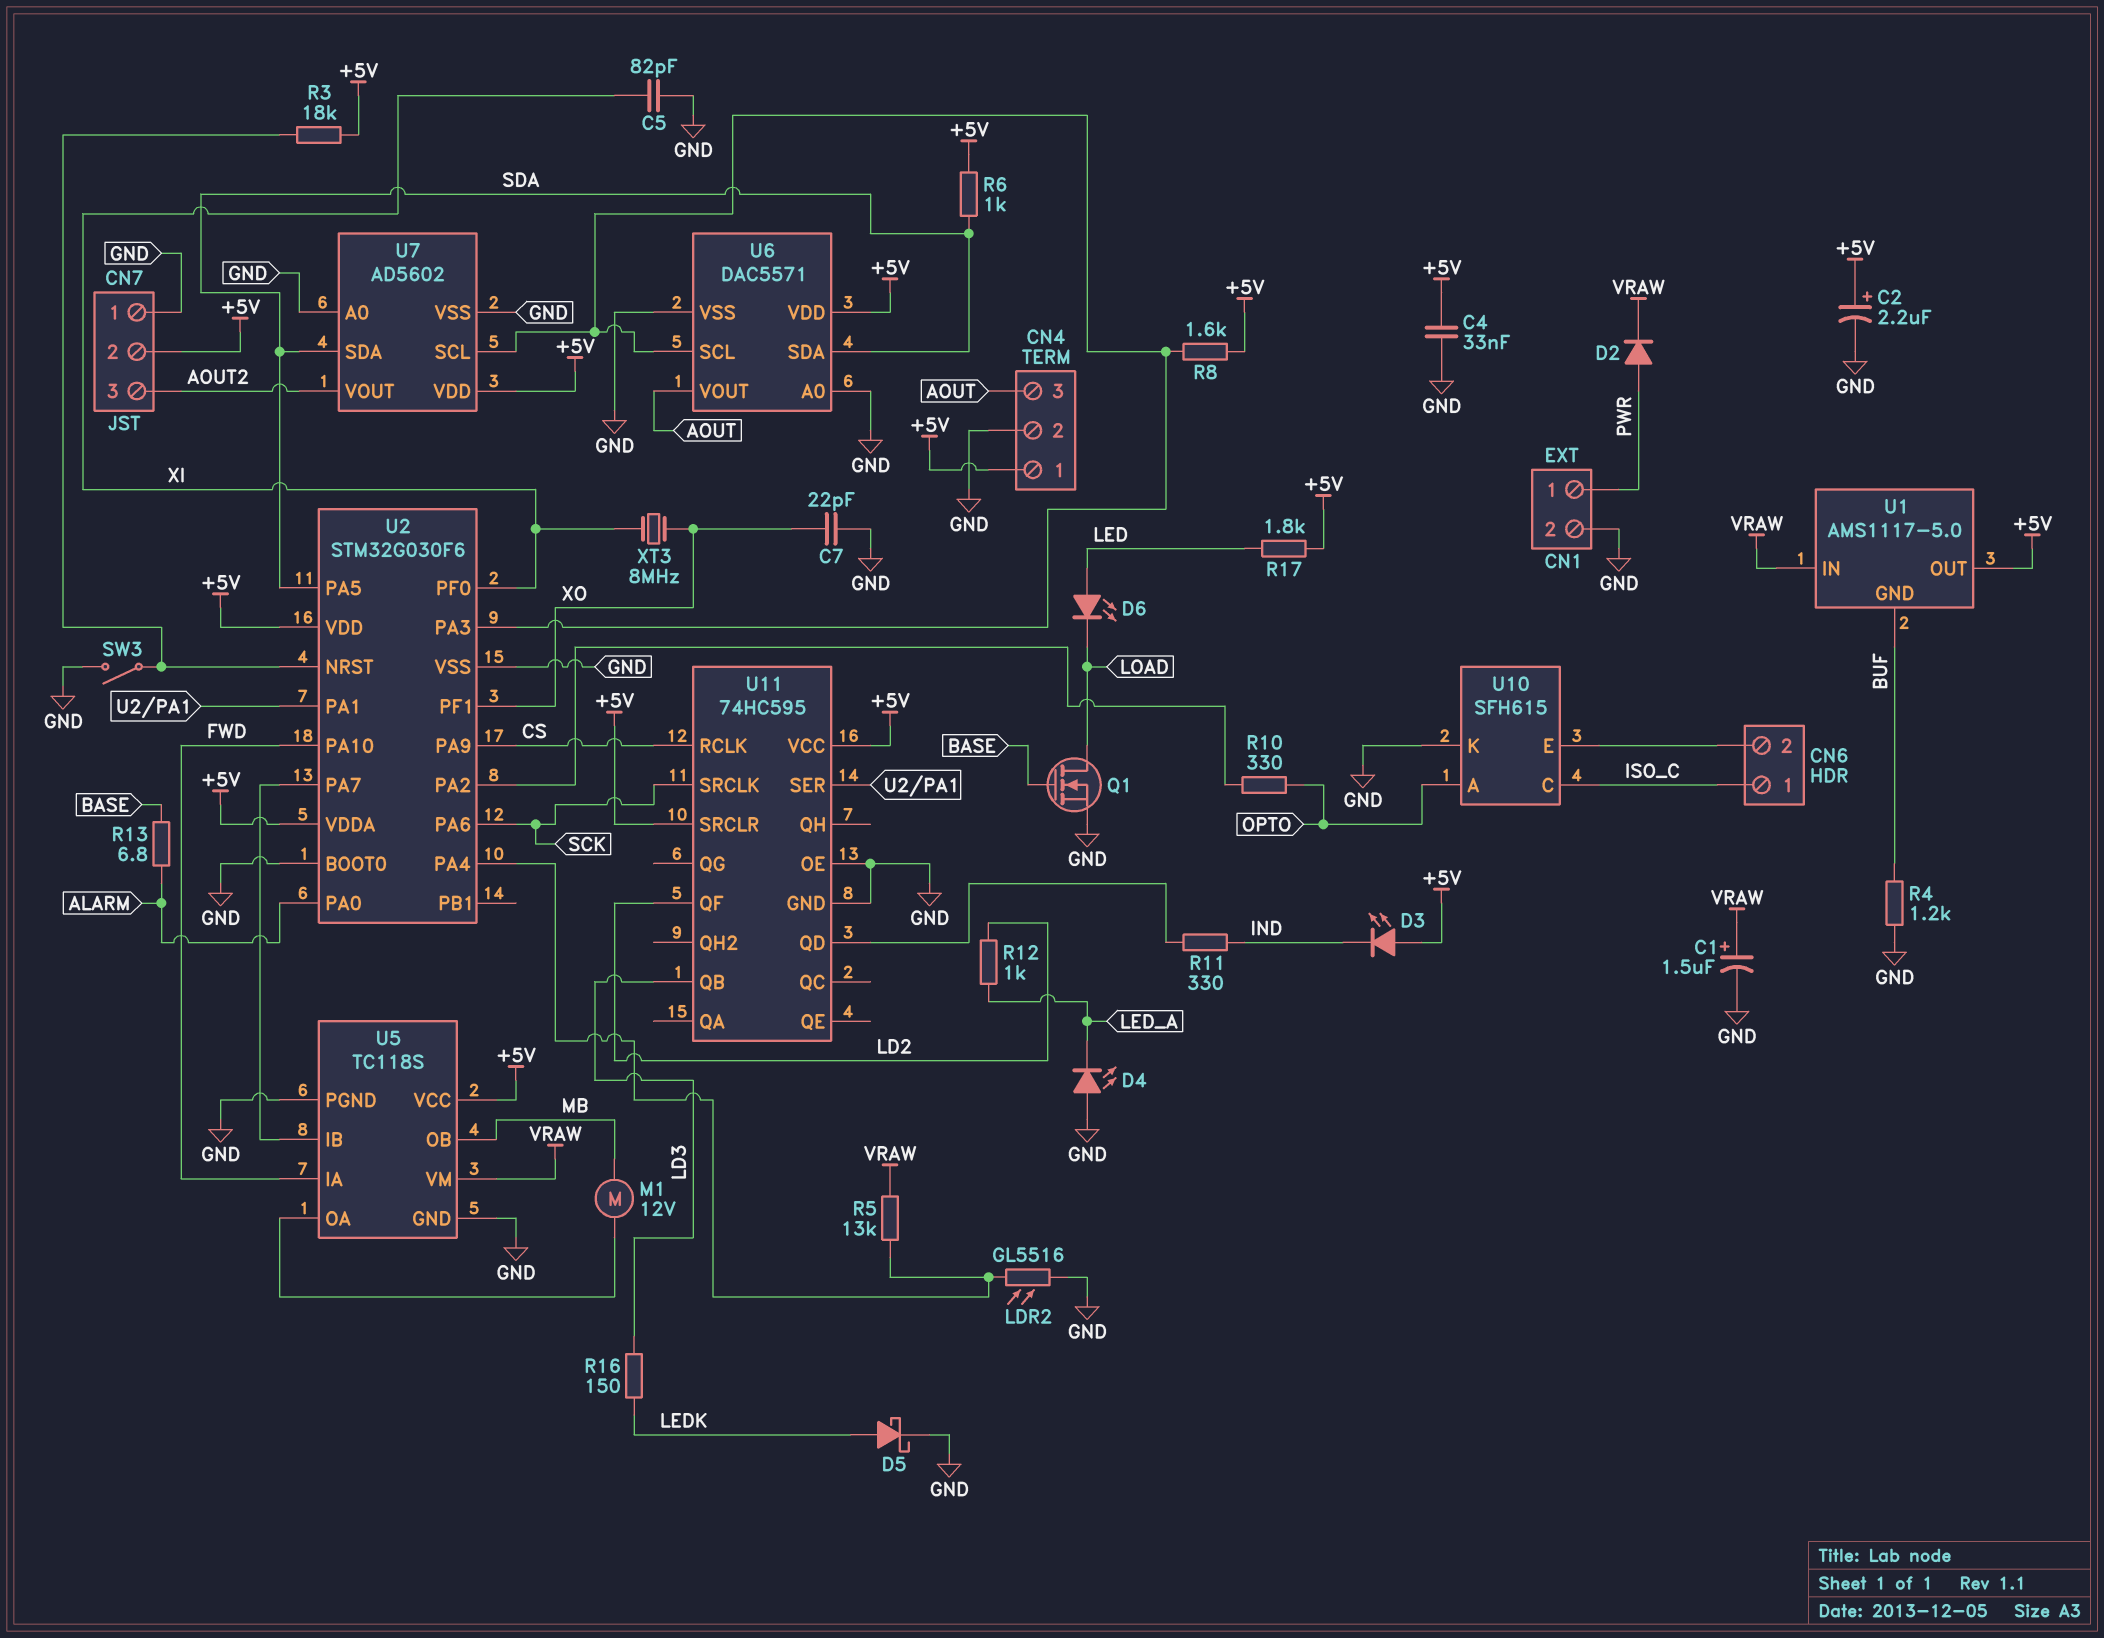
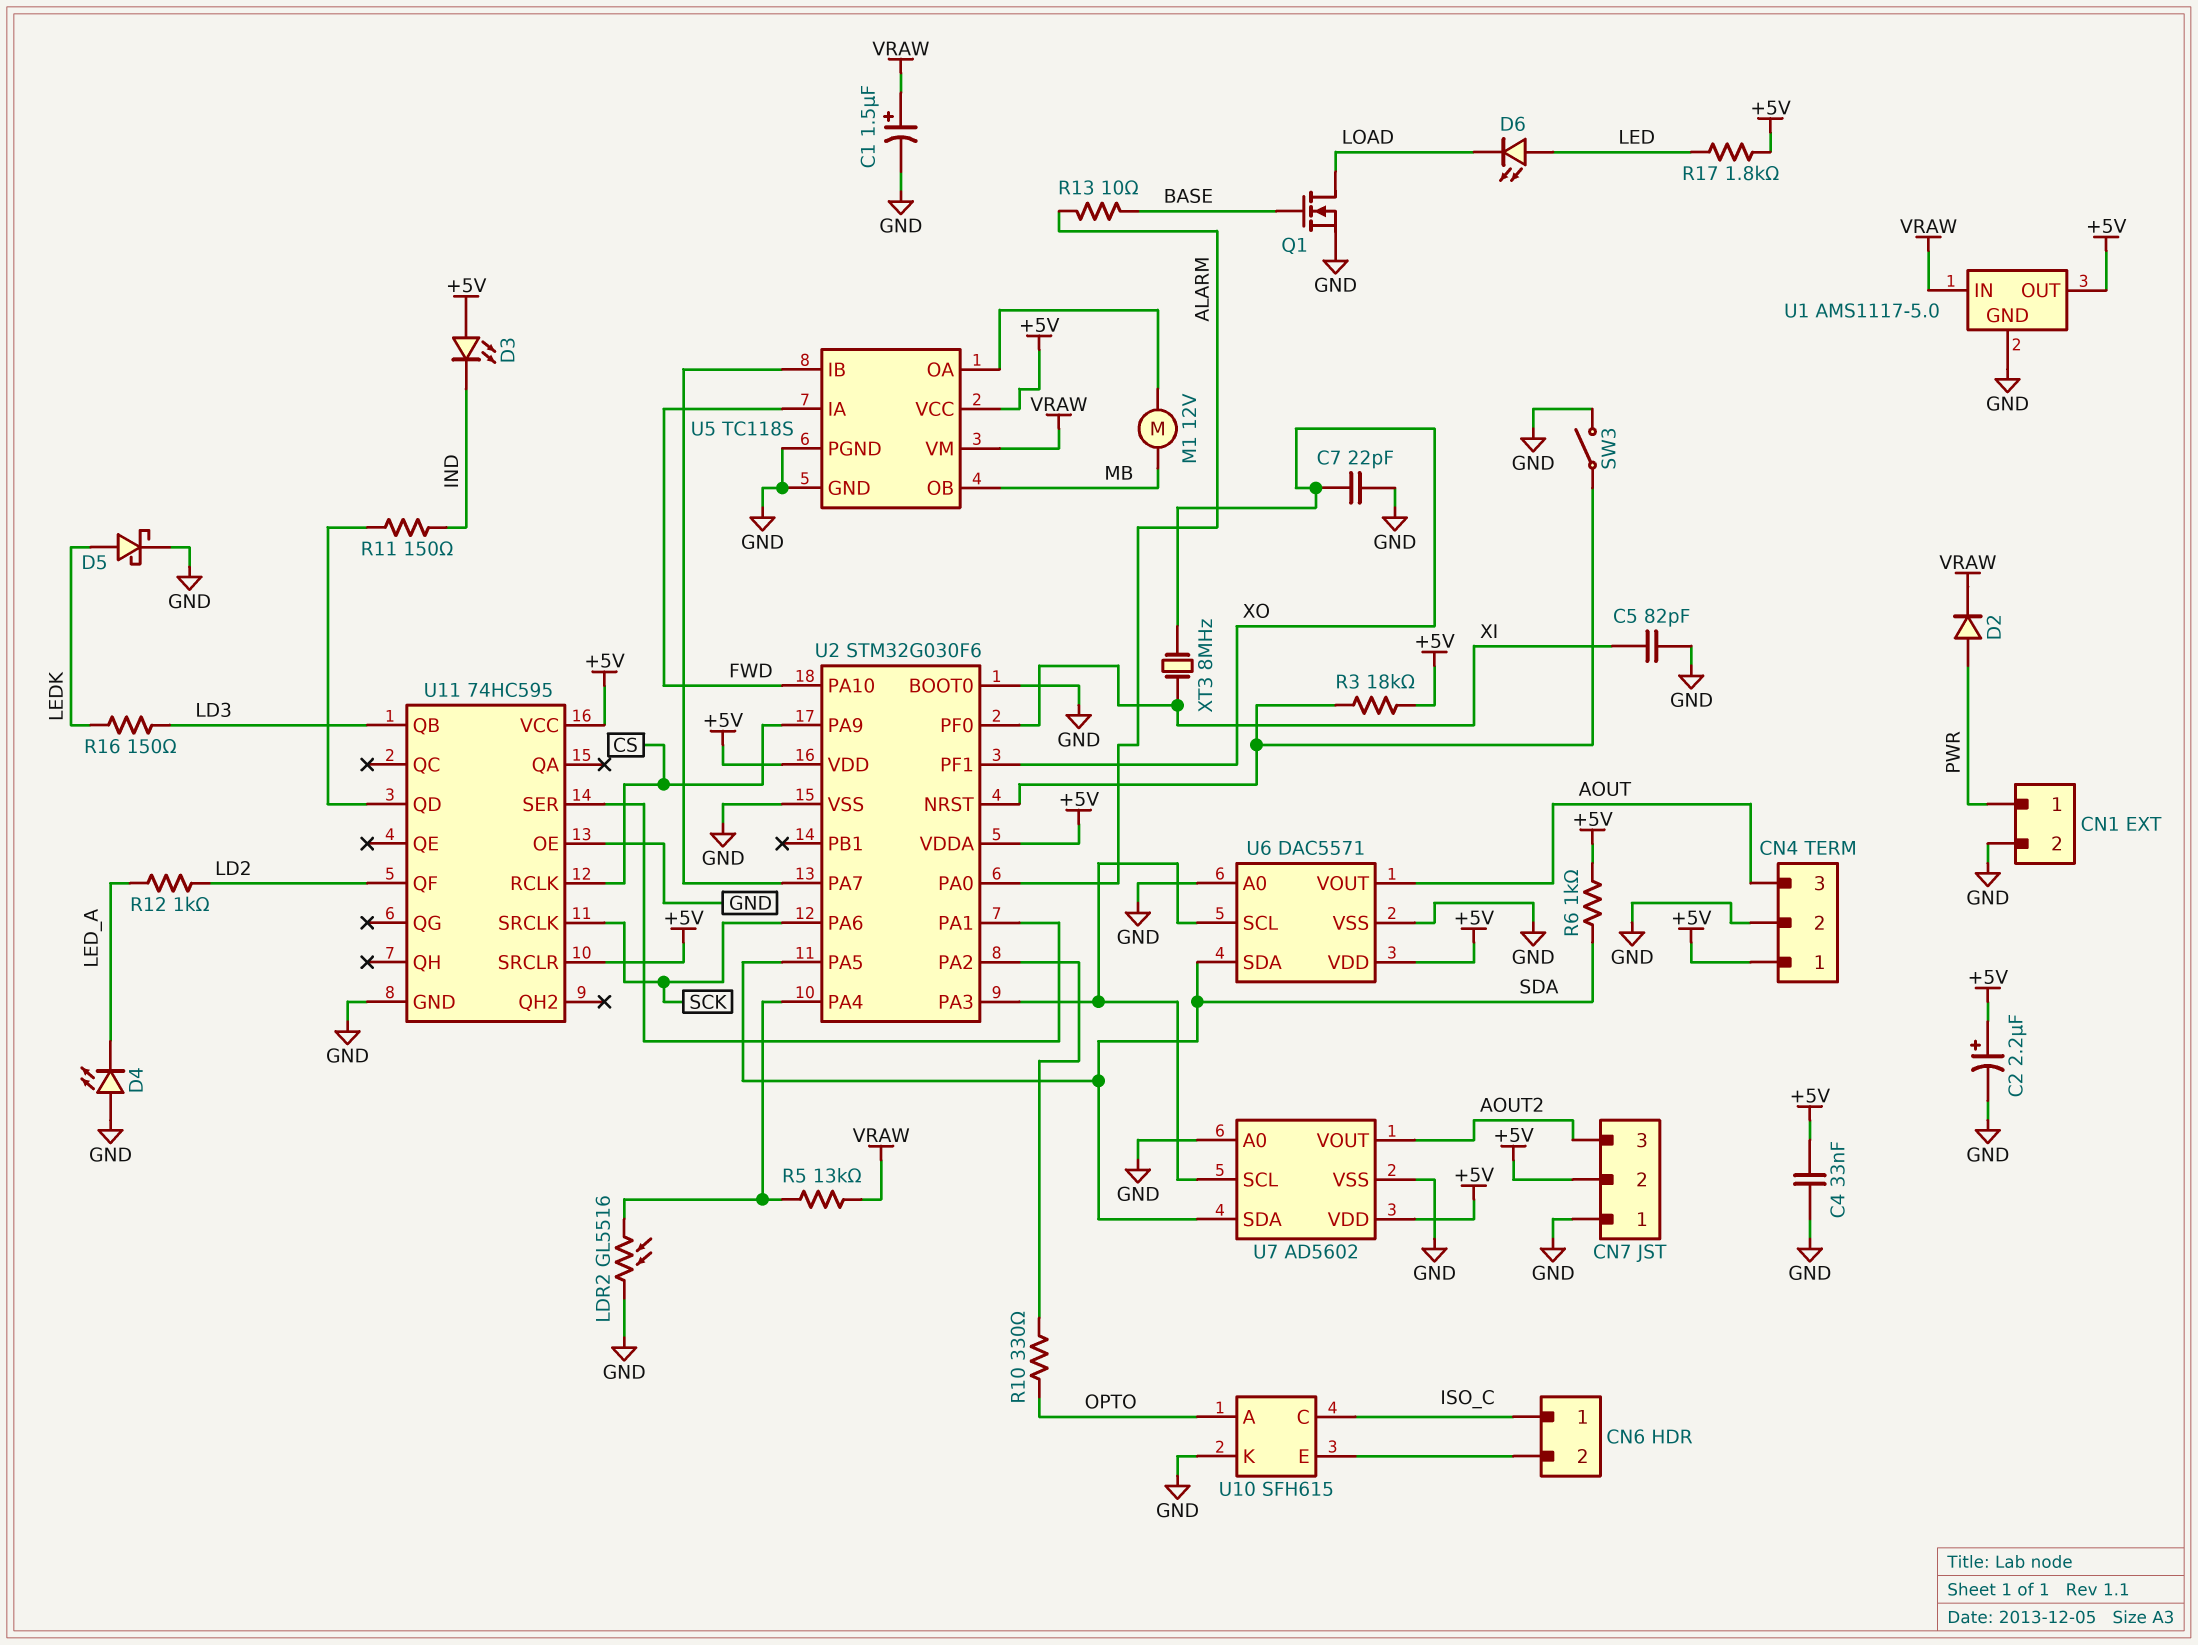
R4: 1.2k (BUF, GND) -> none
R8: 1.6k (+5V, U2/PA3) -> none
R11: 330 (IND, U11/QD) -> 150 (IND, U11/QD)
R13: 6.8 (ALARM, BASE) -> 10 (ALARM, BASE)
U1 pin GND: BUF -> GND

